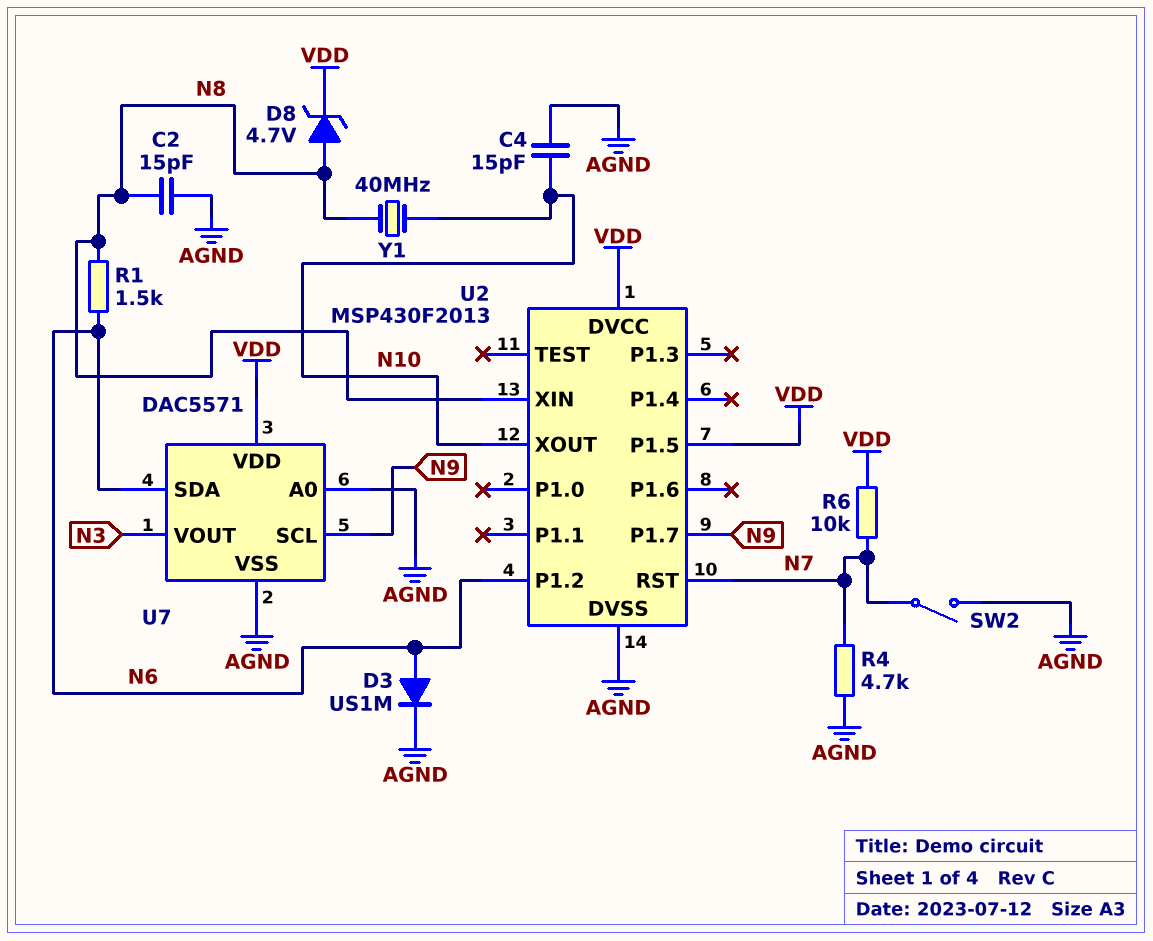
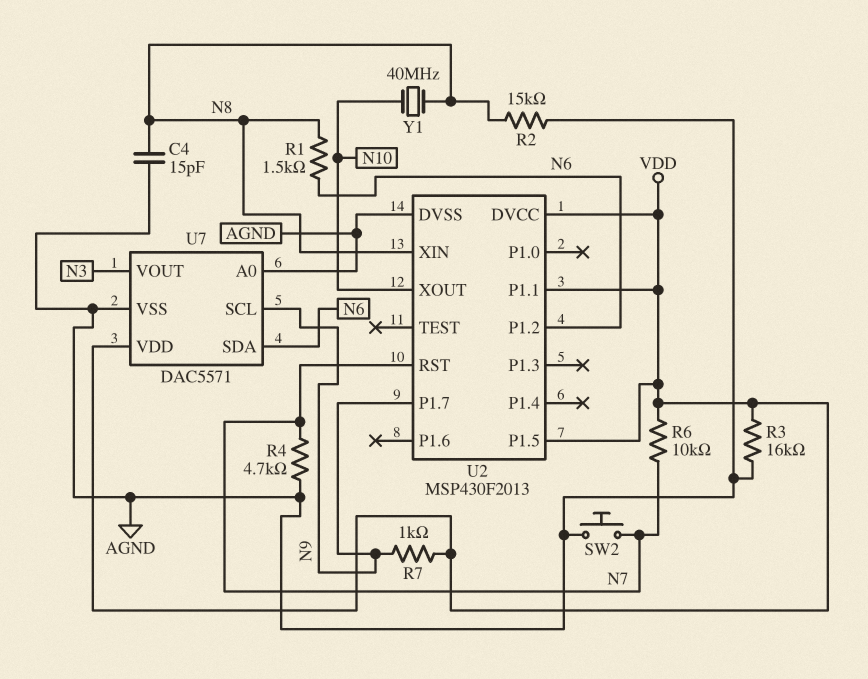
C2: 15pF (AGND, N8) -> none
C4: 15pF (AGND, N10) -> 15pF (AGND, N8)
D3: diode US1M (A N6, K AGND) -> none
D8: zener 4.7V (A N8, K VDD) -> none
R2: none -> 15k (AGND, N8)
R3: none -> 16k (AGND, VDD)
R7: none -> 1k (N9, VDD)
SW2: switch (AGND, N7) -> button (AGND, N7)
U2 pin P1.1: none -> VDD

